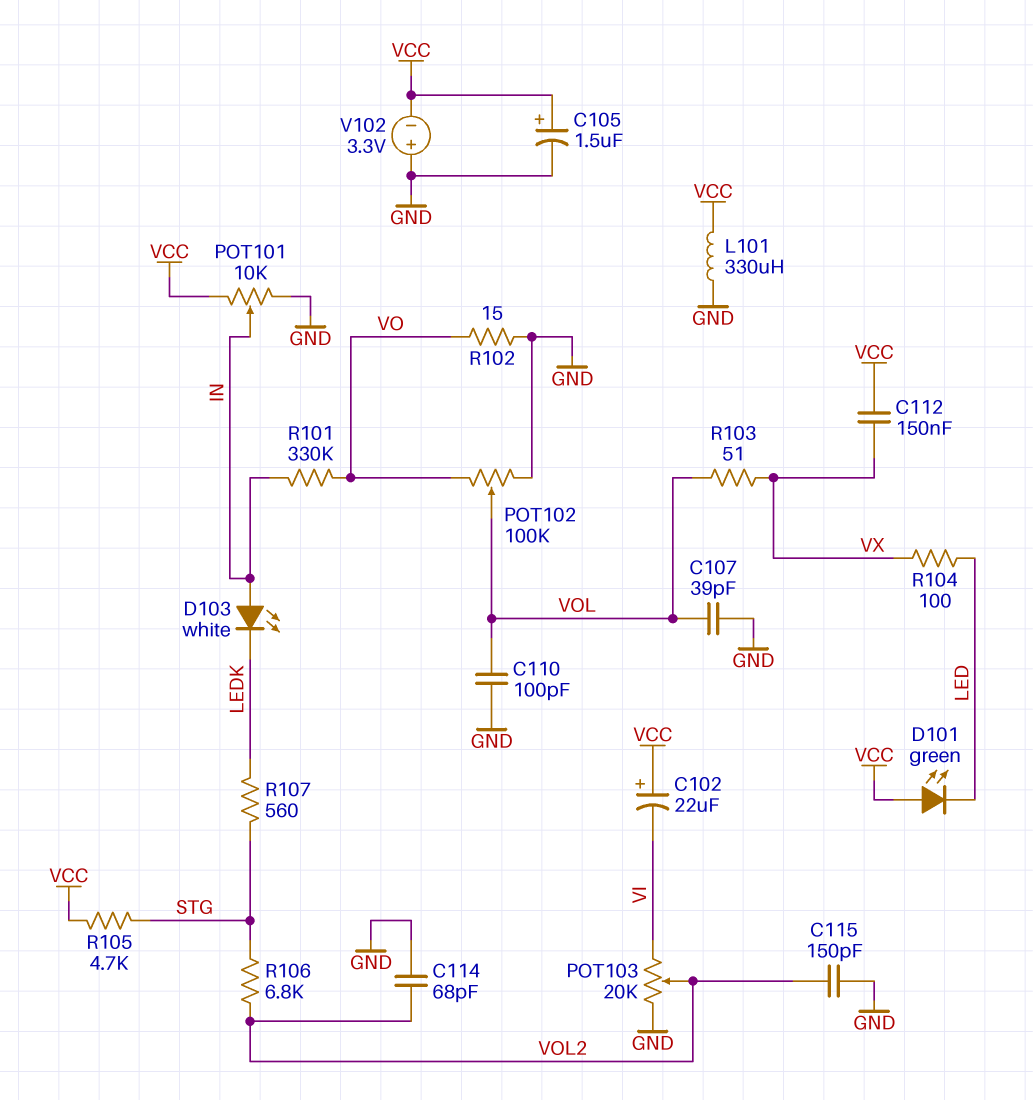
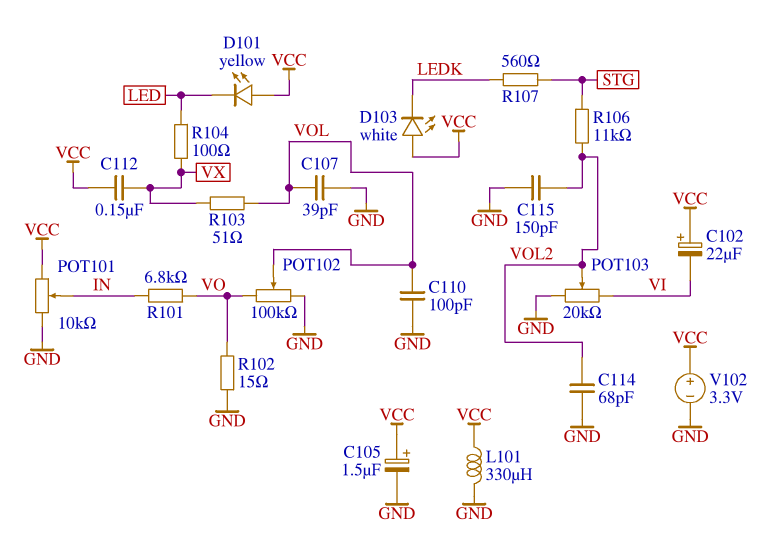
D101: LED green (A VCC, K LED) -> LED yellow (A VCC, K LED)
D103: LED white (A IN, K LEDK) -> LED white (A VCC, K LEDK)
R101: 330k (IN, VO) -> 6.8k (IN, VO)
R105: 4.7k (STG, VCC) -> none
R106: 6.8k (STG, VOL2) -> 11k (STG, VOL2)
V102: 3.3V (plus GND, minus VCC) -> 3.3V (plus VCC, minus GND)

